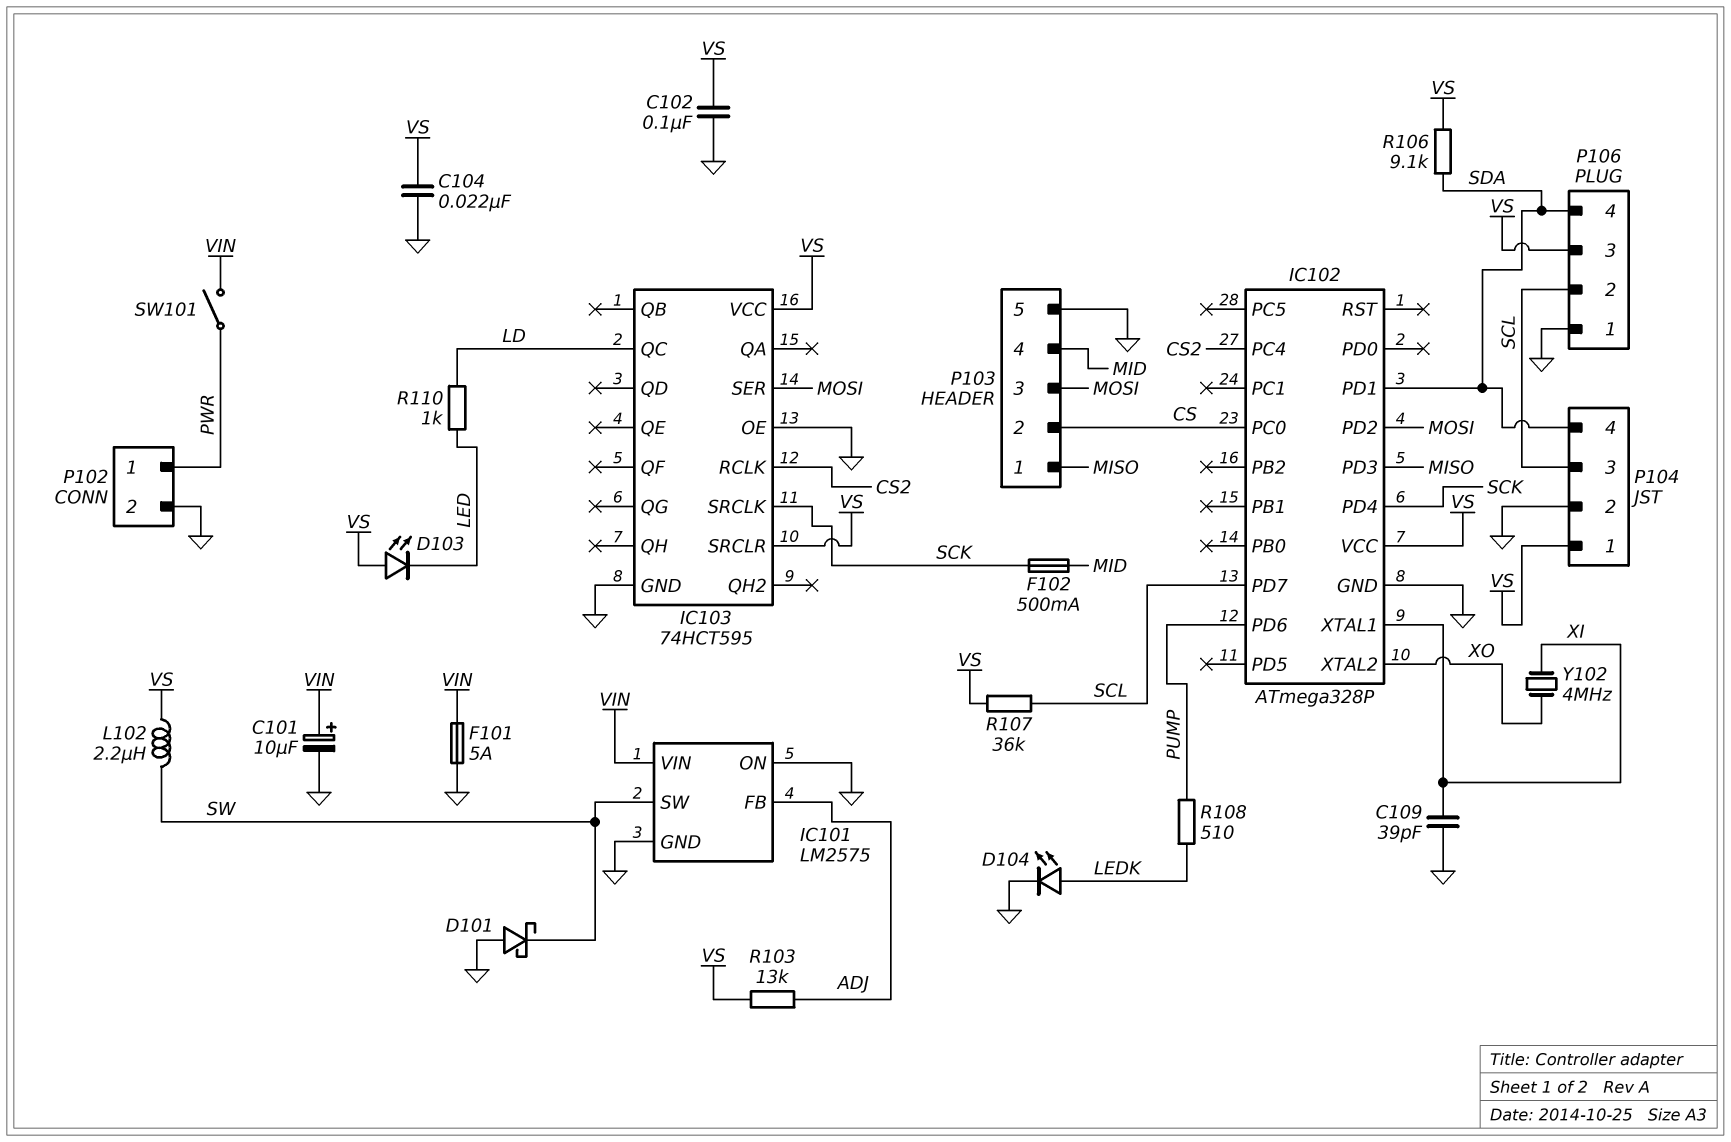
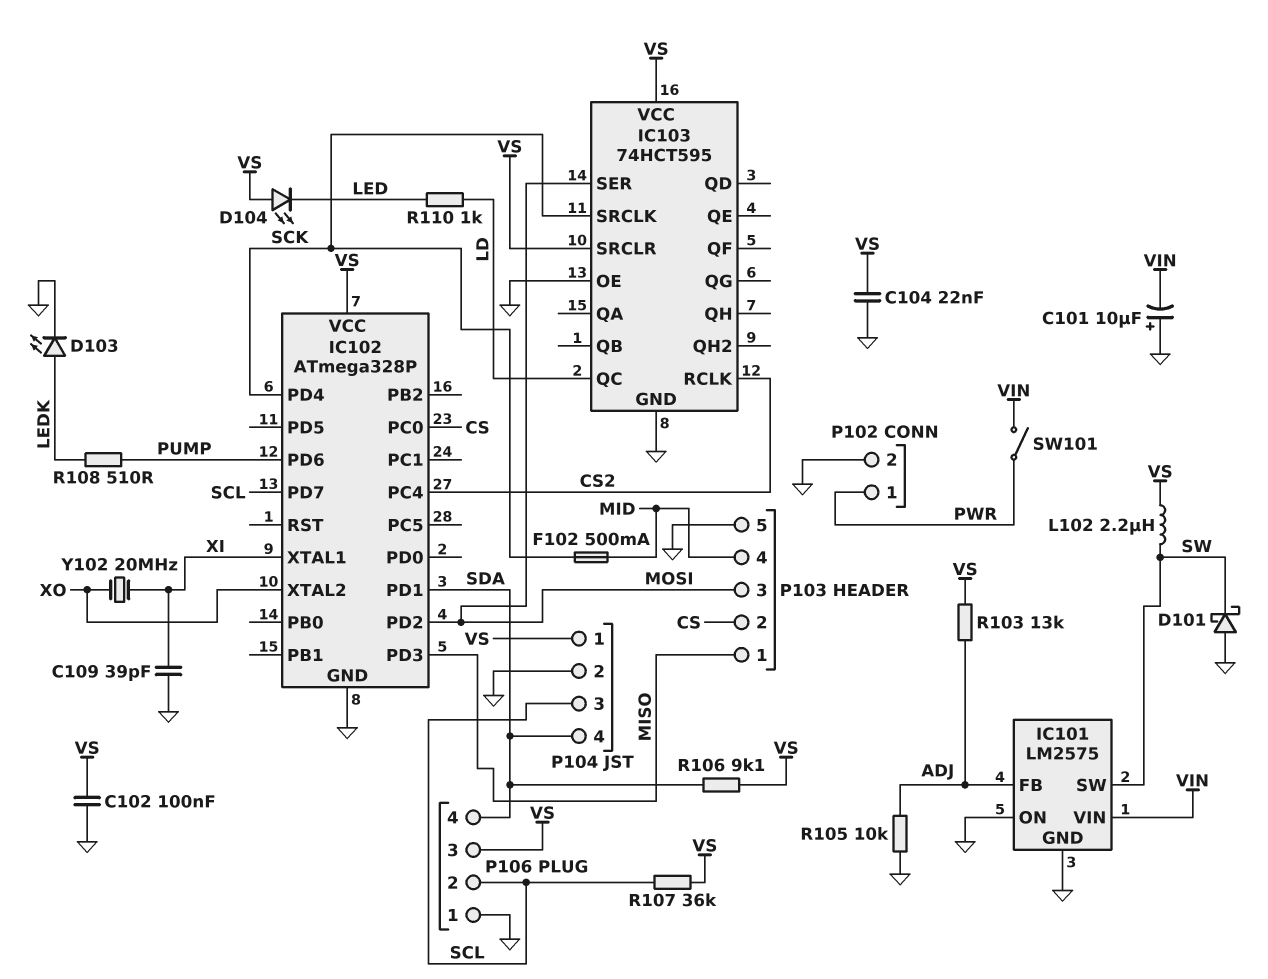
C101: 10uF (plus VIN, minus GND) -> 10uF (plus GND, minus VIN)
D103: LED (A VS, K LED) -> LED (A LEDK, K GND)
D104: LED (A LEDK, K GND) -> LED (A VS, K LED)
F101: 5A (GND, VIN) -> none
R105: none -> 10k (ADJ, GND)
Y102: 4MHz (XI, XO) -> 20MHz (XI, XO)

